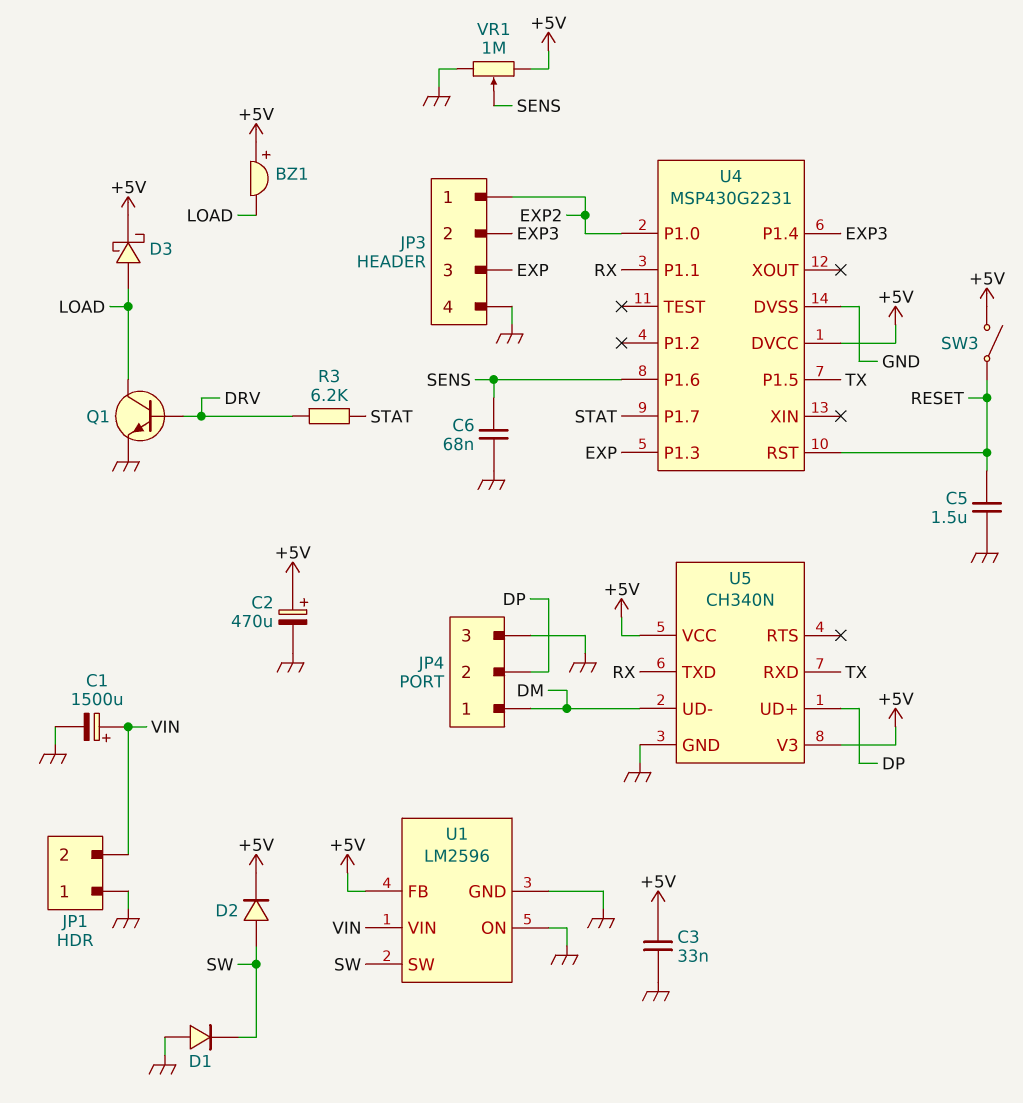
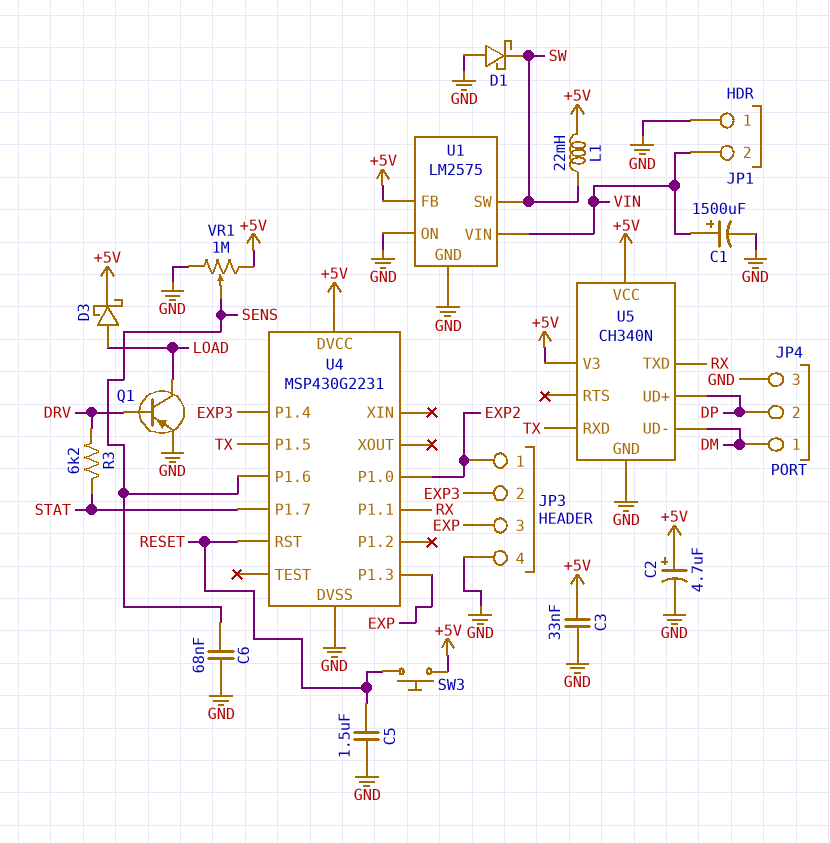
BZ1: buzzer (plus +5V, minus LOAD) -> none
C2: 470uF (plus +5V, minus GND) -> 4.7uF (plus +5V, minus GND)
D1: diode (A GND, K SW) -> schottky (A GND, K SW)
D2: diode (A SW, K +5V) -> none
L1: none -> 22mH (+5V, SW)
Q1: NPN (B DRV, C LOAD, E GND) -> PNP (B DRV, C LOAD, E GND)
SW3: switch (+5V, RESET) -> button (+5V, RESET)
U1: LM2596 -> LM2575

